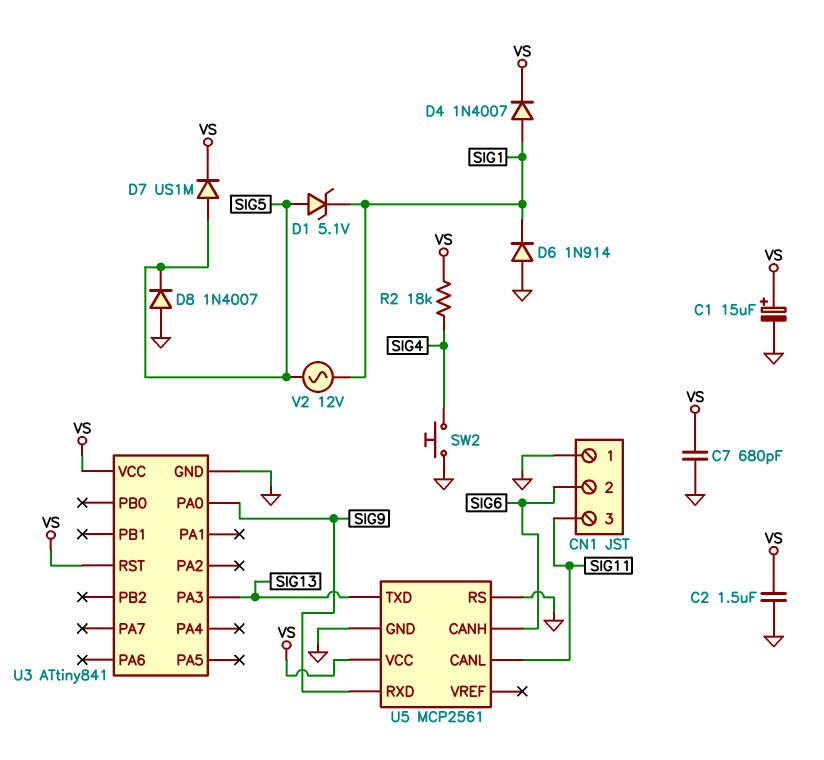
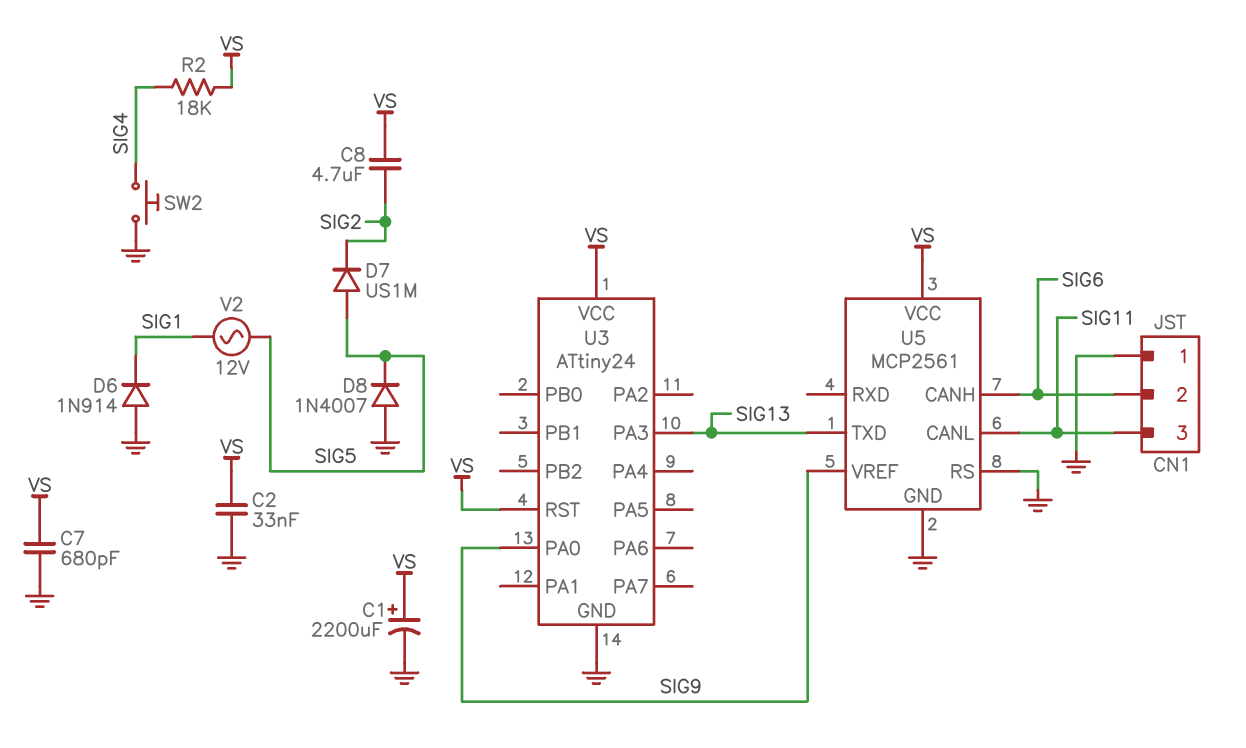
C1: 15uF (plus VS, minus GND) -> 2200uF (plus VS, minus GND)
C2: 1.5uF (GND, VS) -> 33nF (GND, VS)
C8: none -> 4.7uF (SIG2, VS)
D1: zener 5.1V (A SIG5, K SIG1) -> none
D4: diode 1N4007 (A SIG1, K VS) -> none
D7: diode US1M (A SIG5, K VS) -> diode US1M (A SIG5, K SIG2)
U3: ATtiny841 -> ATtiny24
U5 pin RXD: SIG9 -> none
U5 pin VREF: none -> SIG9

